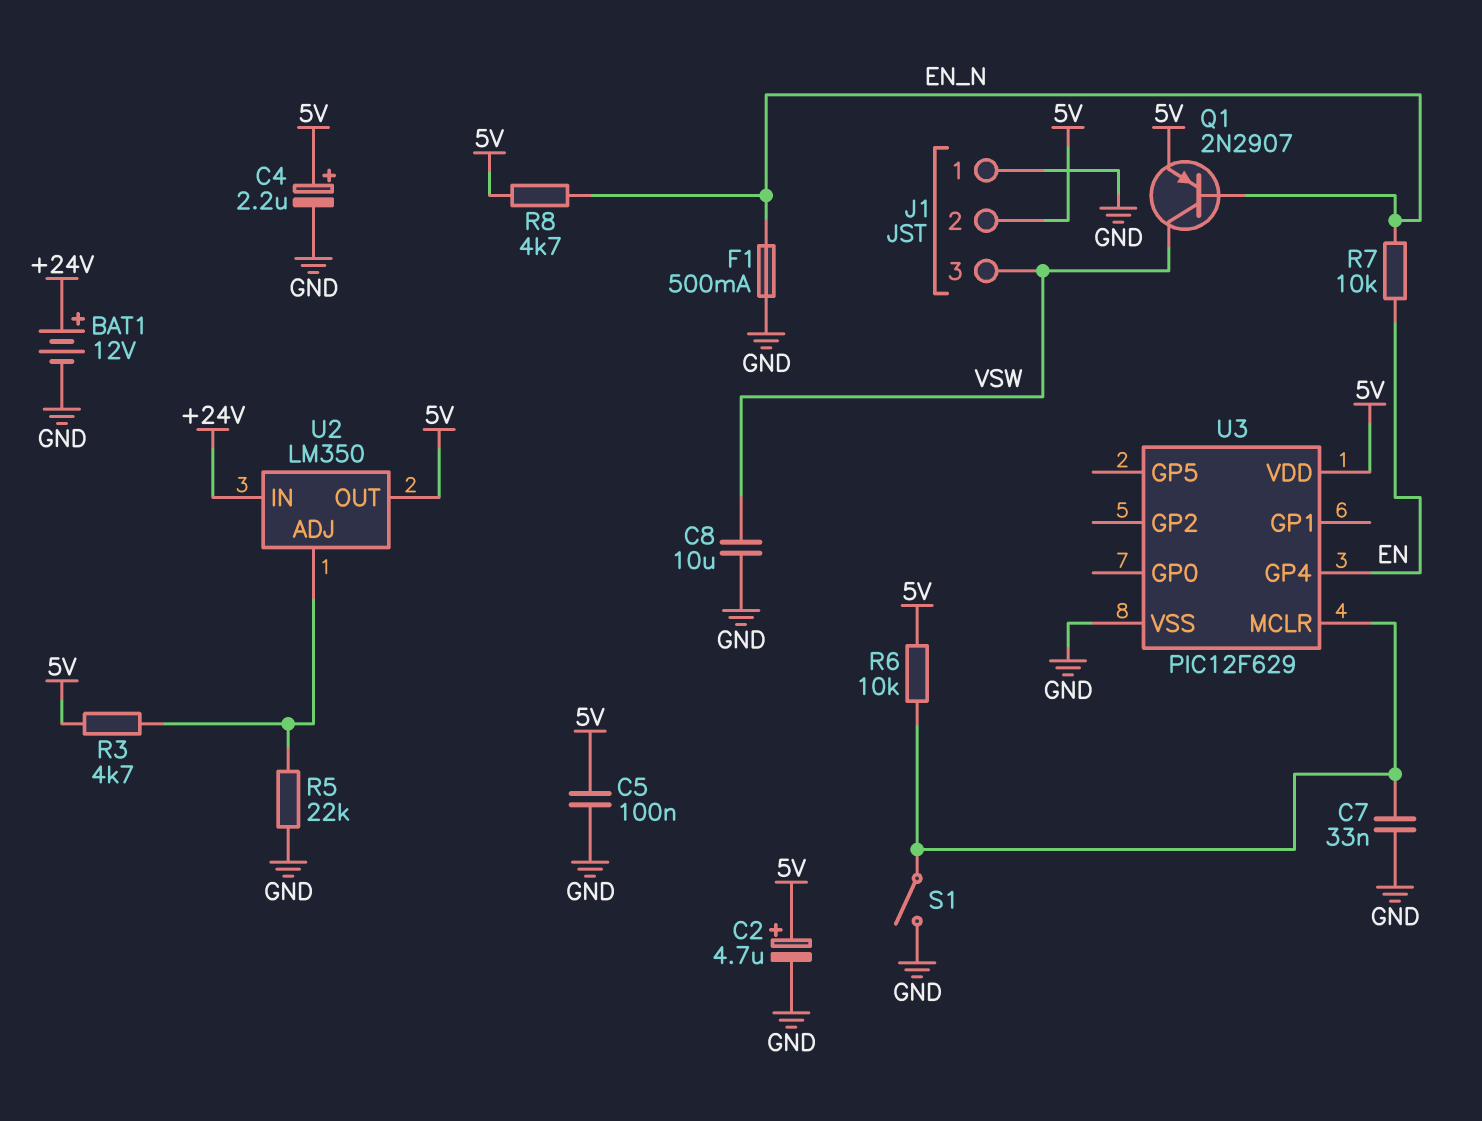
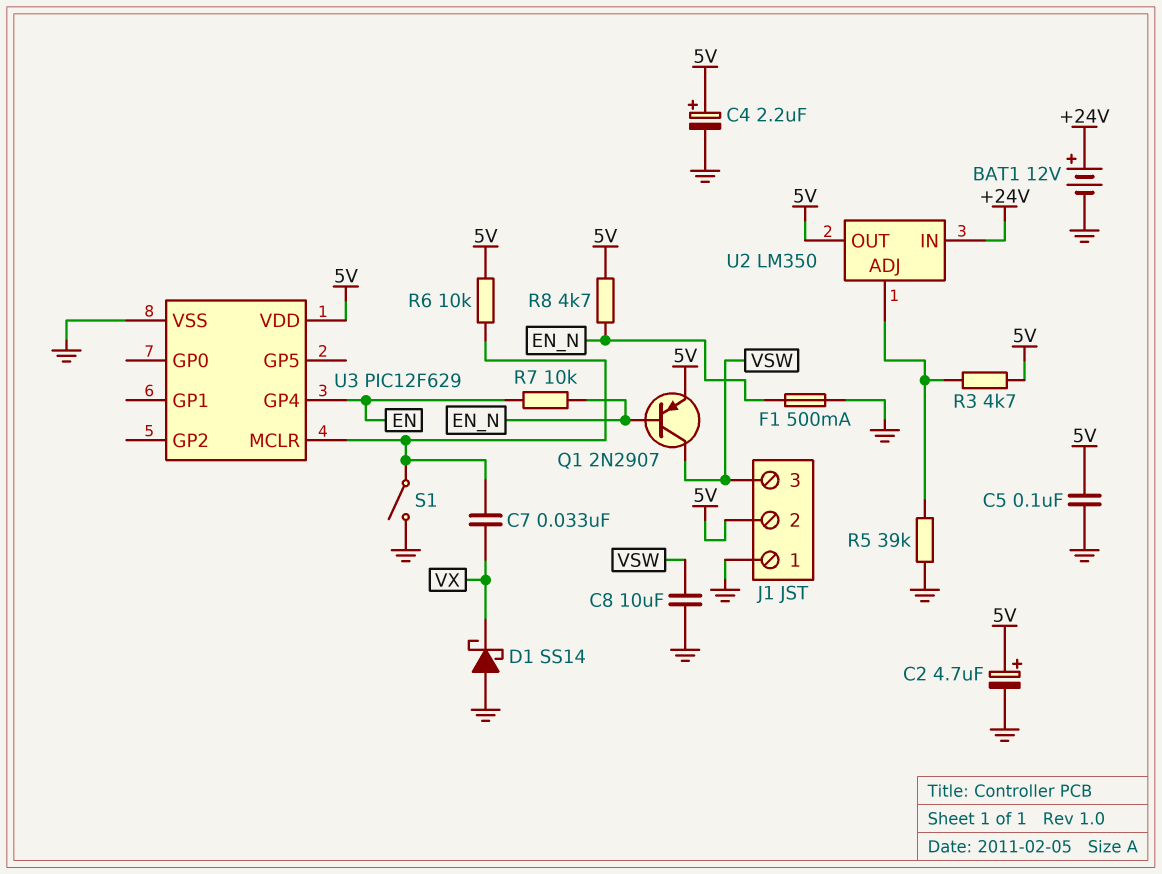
C7: 33nF (GND, U3/MCLR) -> 33nF (U3/MCLR, VX)
D1: none -> schottky SS14 (A GND, K VX)
R5: 22k (GND, U2/ADJ) -> 39k (GND, U2/ADJ)

